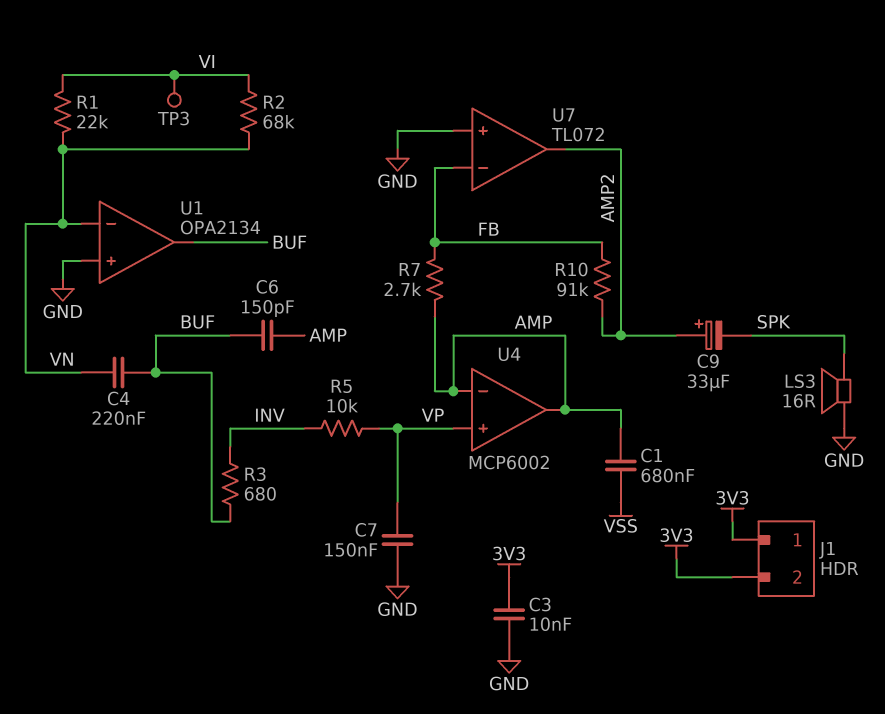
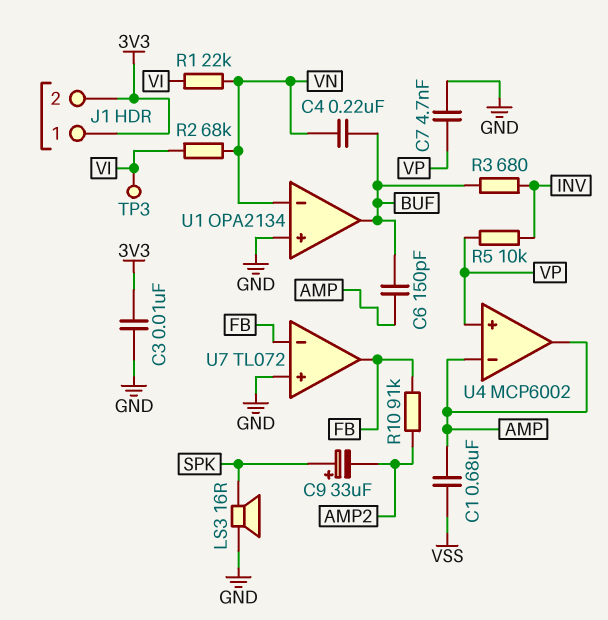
C7: 150nF (GND, VP) -> 4.7nF (GND, VP)
C9: 33uF (plus AMP2, minus SPK) -> 33uF (plus SPK, minus AMP2)
R7: 2.7k (AMP, FB) -> none
U7 pin out: AMP2 -> FB

